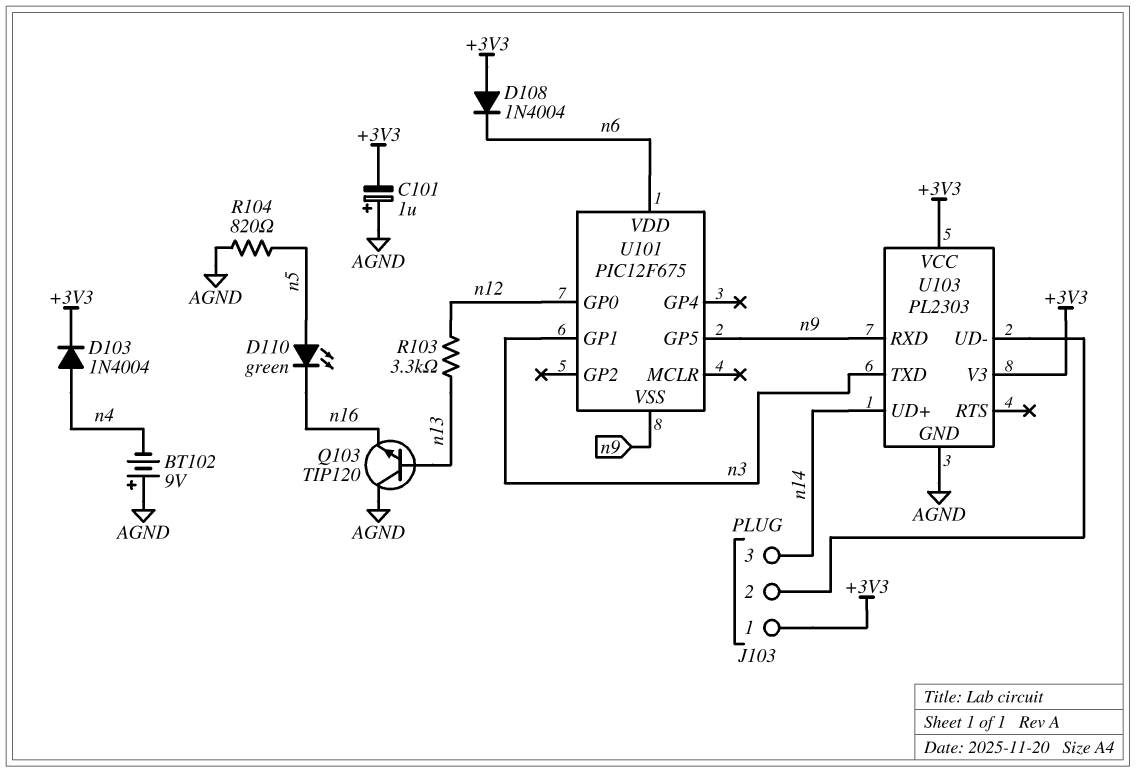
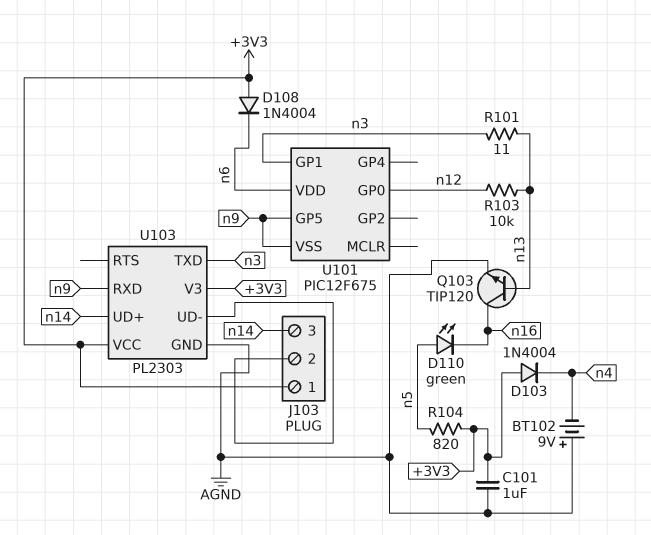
C101: 1uF (plus AGND, minus +3V3) -> 1uF (+3V3, AGND)
D103: diode 1N4004 (A n4, K +3V3) -> diode 1N4004 (A +3V3, K n4)
Q103: NPN TIP120 (B n13, C AGND, E n16) -> NPN TIP120 (B n13, C n16, E AGND)
R101: none -> 11 (n3, n13)
R103: 3.3k (n12, n13) -> 10k (n12, n13)
R104: 820 (AGND, n5) -> 820 (+3V3, n5)

